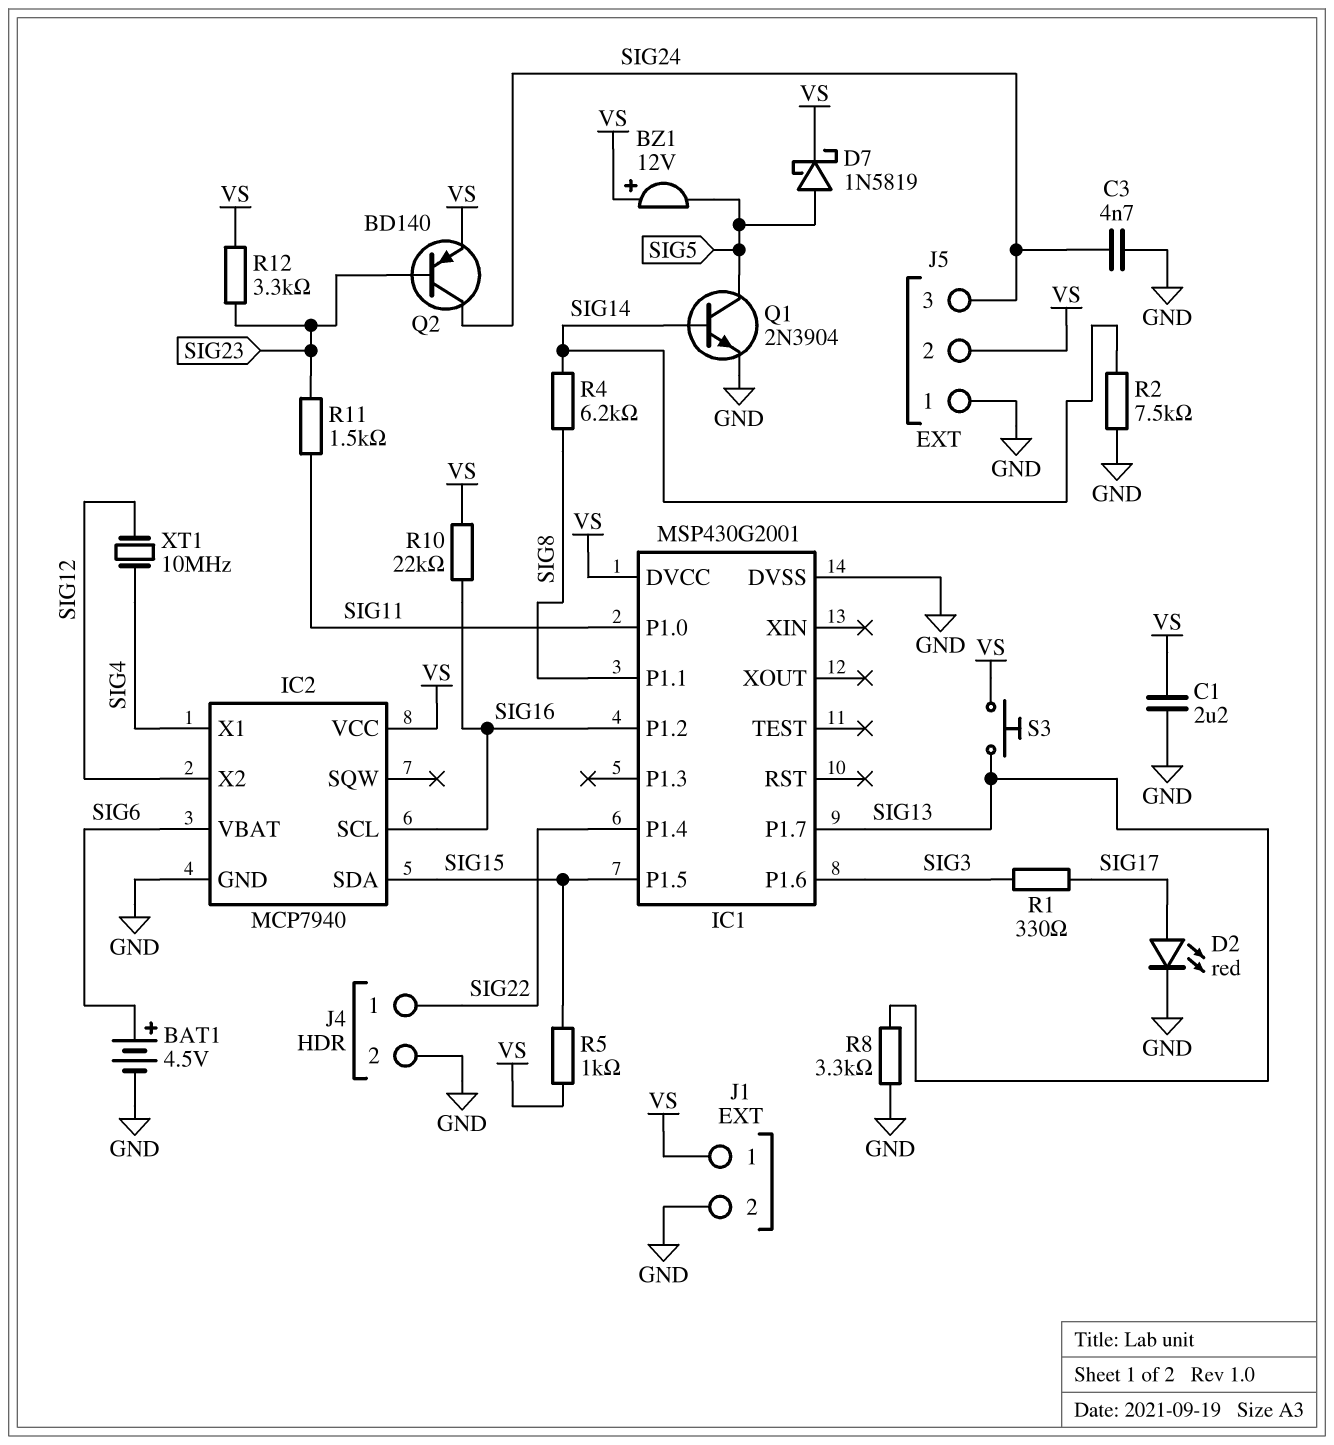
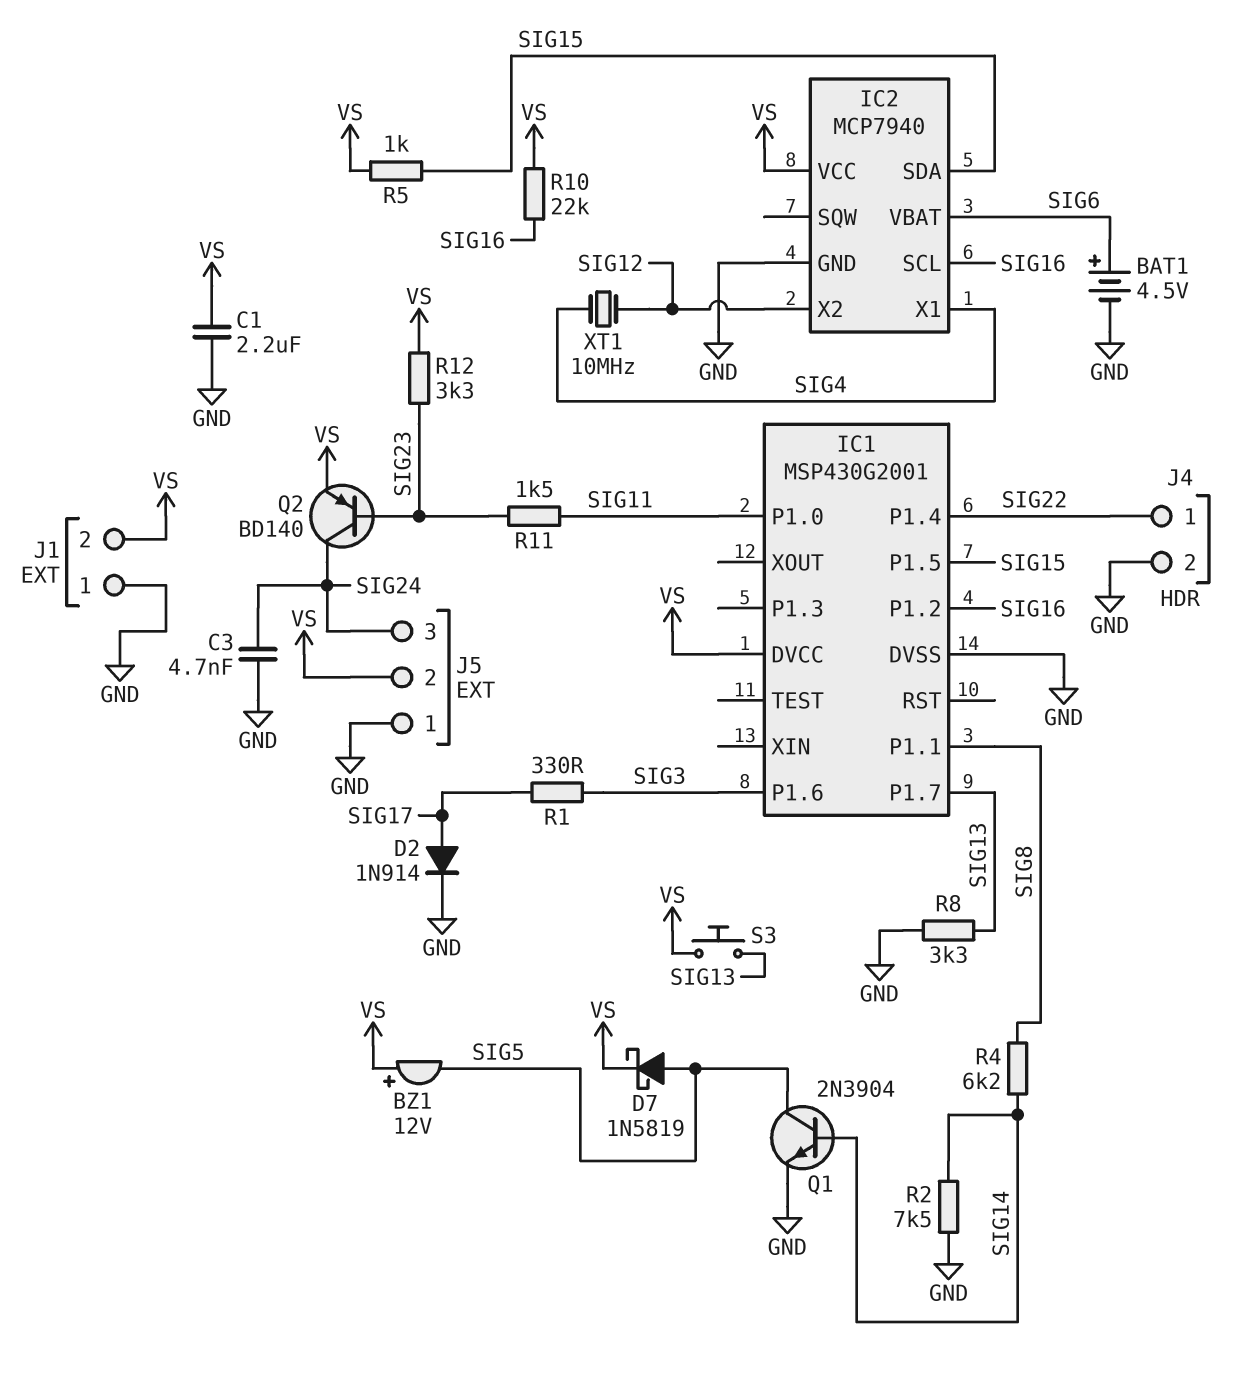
D2: LED red (A SIG17, K GND) -> diode 1N914 (A SIG17, K GND)
J1 pin 1: VS -> GND
J1 pin 2: GND -> VS

